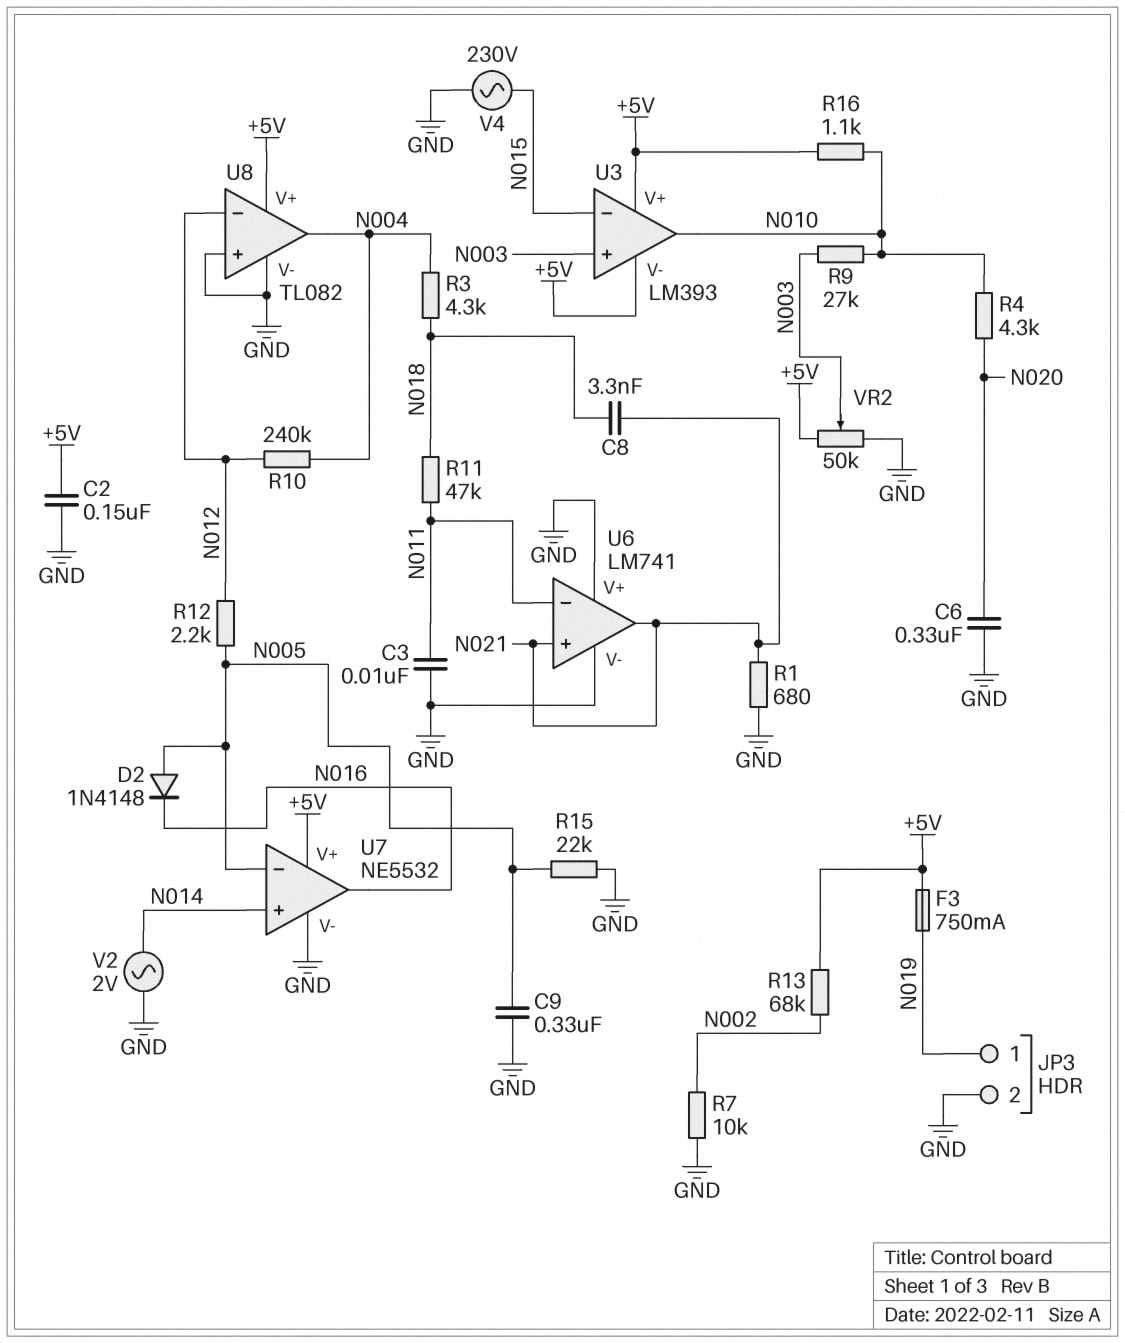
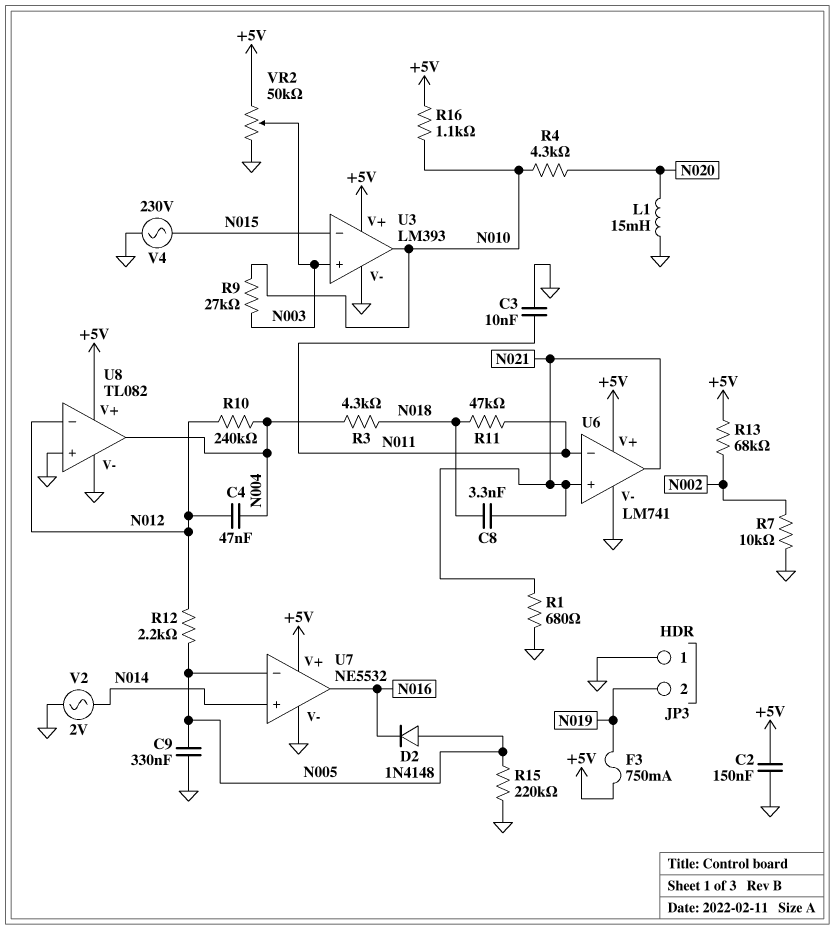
C4: none -> 47nF (N004, N012)
C6: 330nF (GND, N020) -> none
JP3 pin 1: N019 -> GND
JP3 pin 2: GND -> N019
L1: none -> 15mH (GND, N020)
R15: 22k (GND, N005) -> 220k (GND, N005)
U3 pin V-: +5V -> GND
U6 pin V+: GND -> +5V

